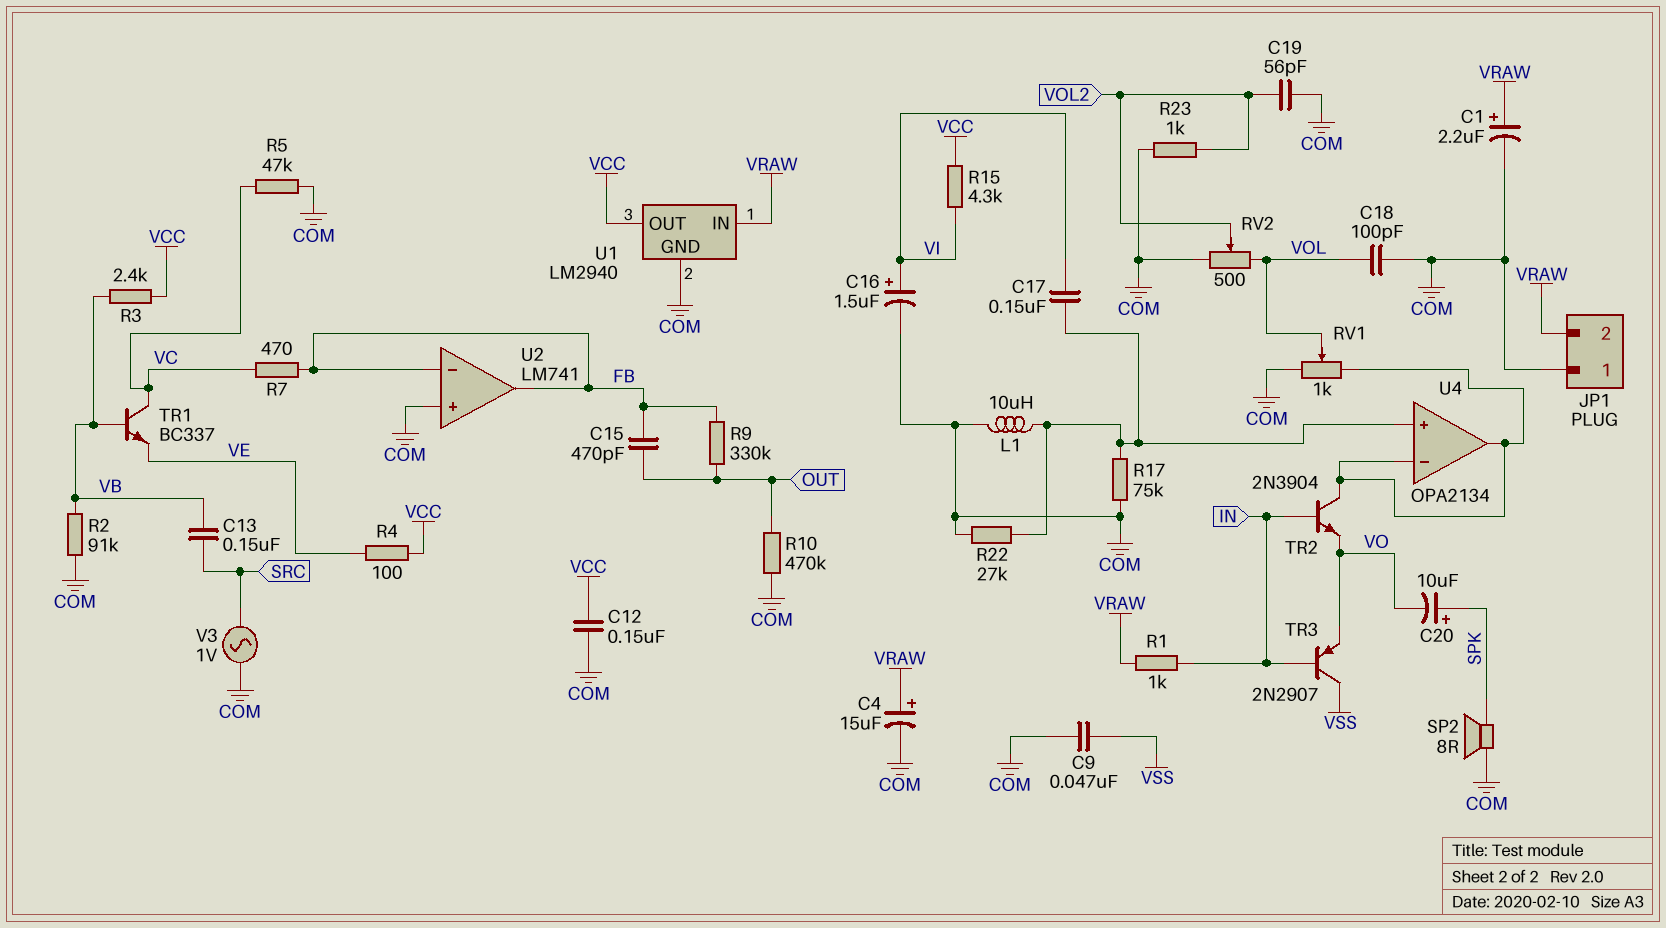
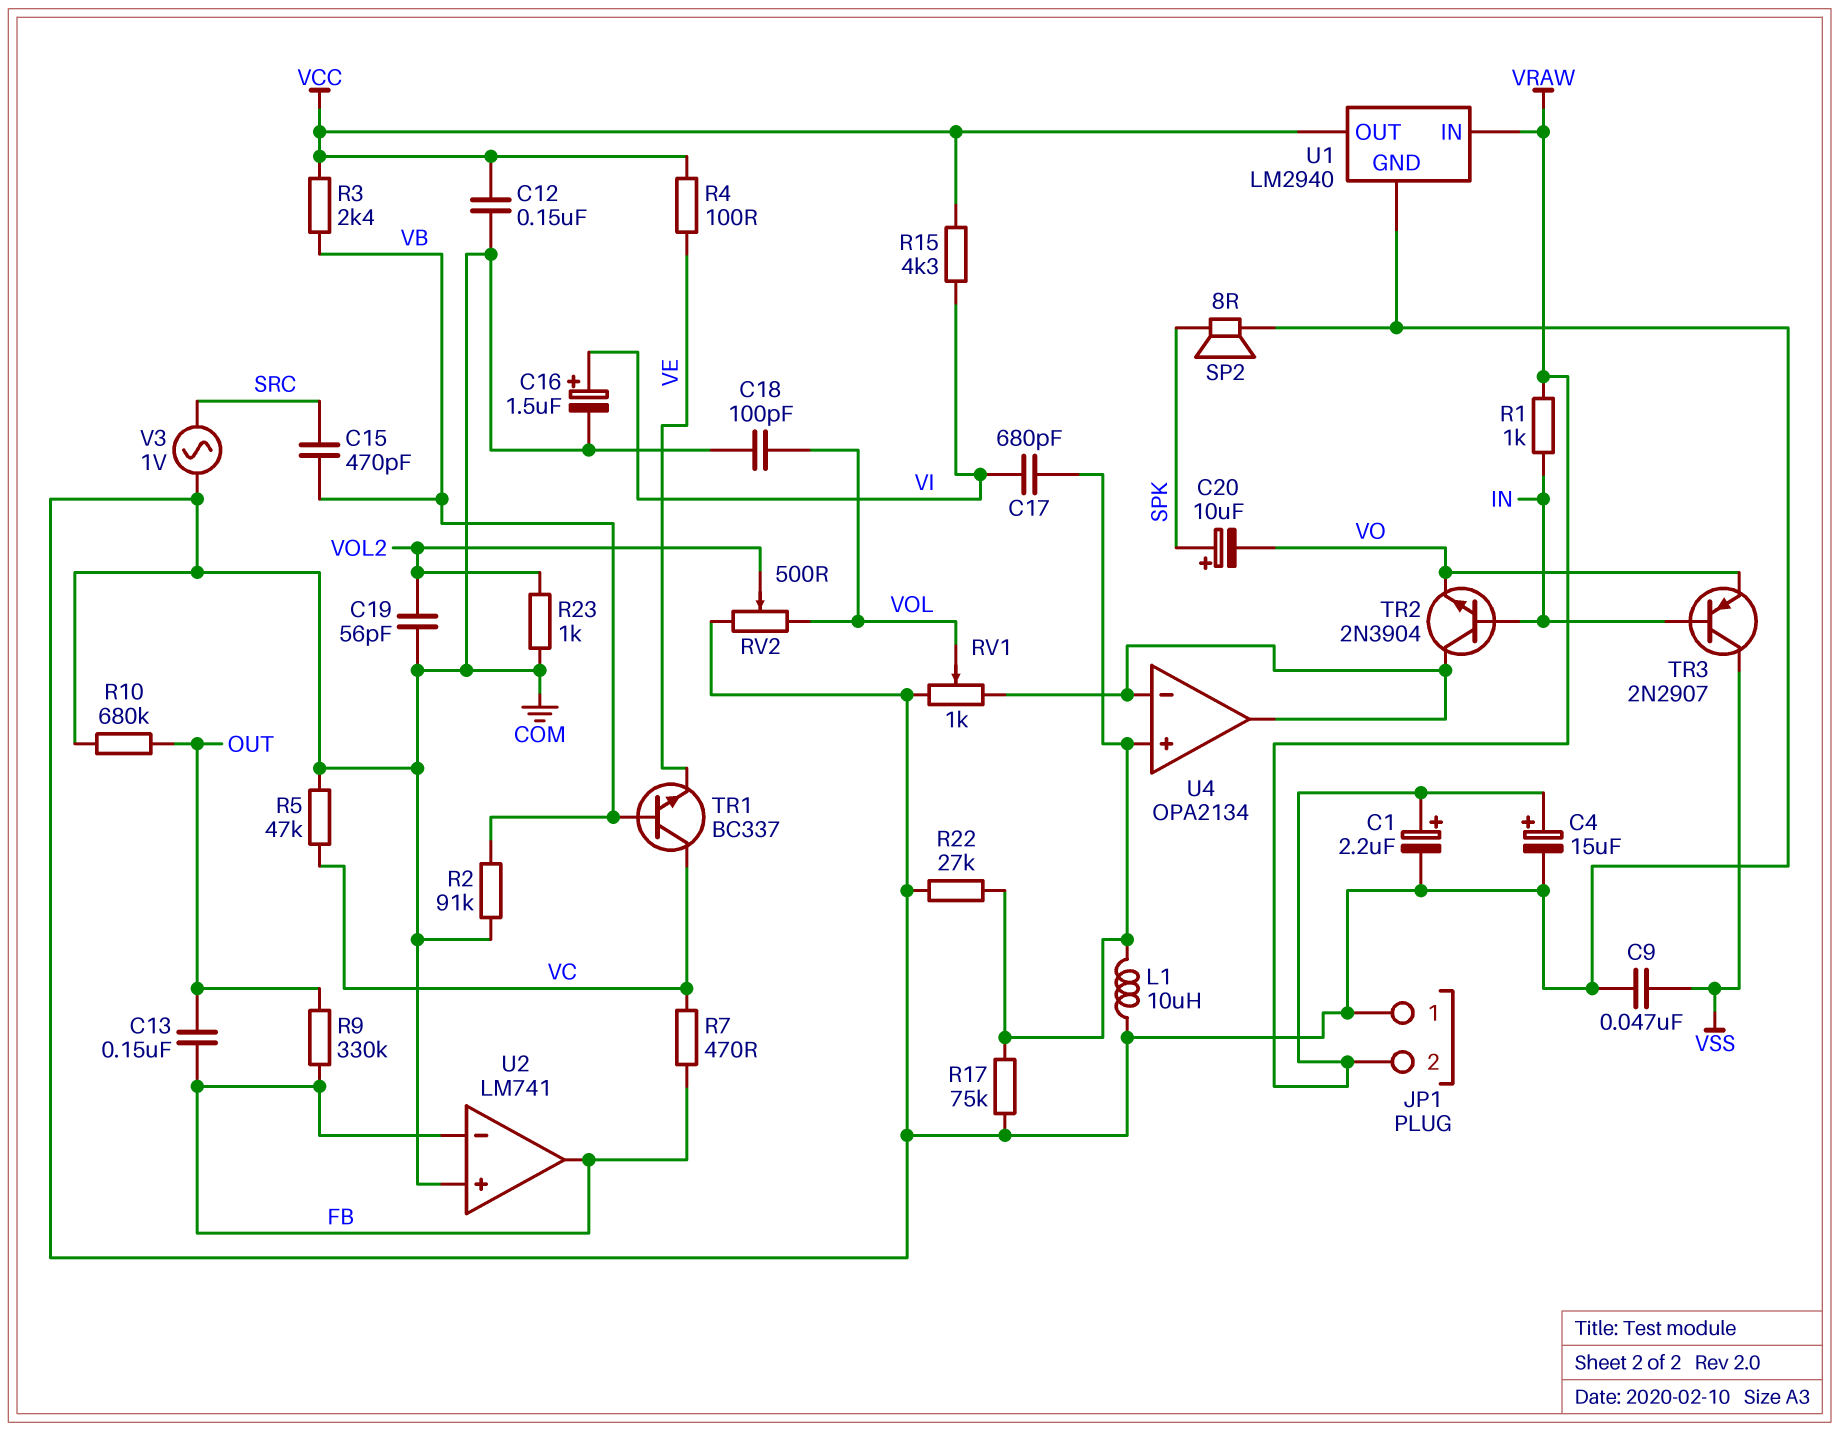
C13: 150nF (SRC, VB) -> 150nF (FB, OUT)
C15: 470pF (FB, OUT) -> 470pF (SRC, VB)
C17: 150nF (U4/in+, VI) -> 680pF (U4/in+, VI)
R10: 470k (COM, OUT) -> 680k (COM, OUT)

